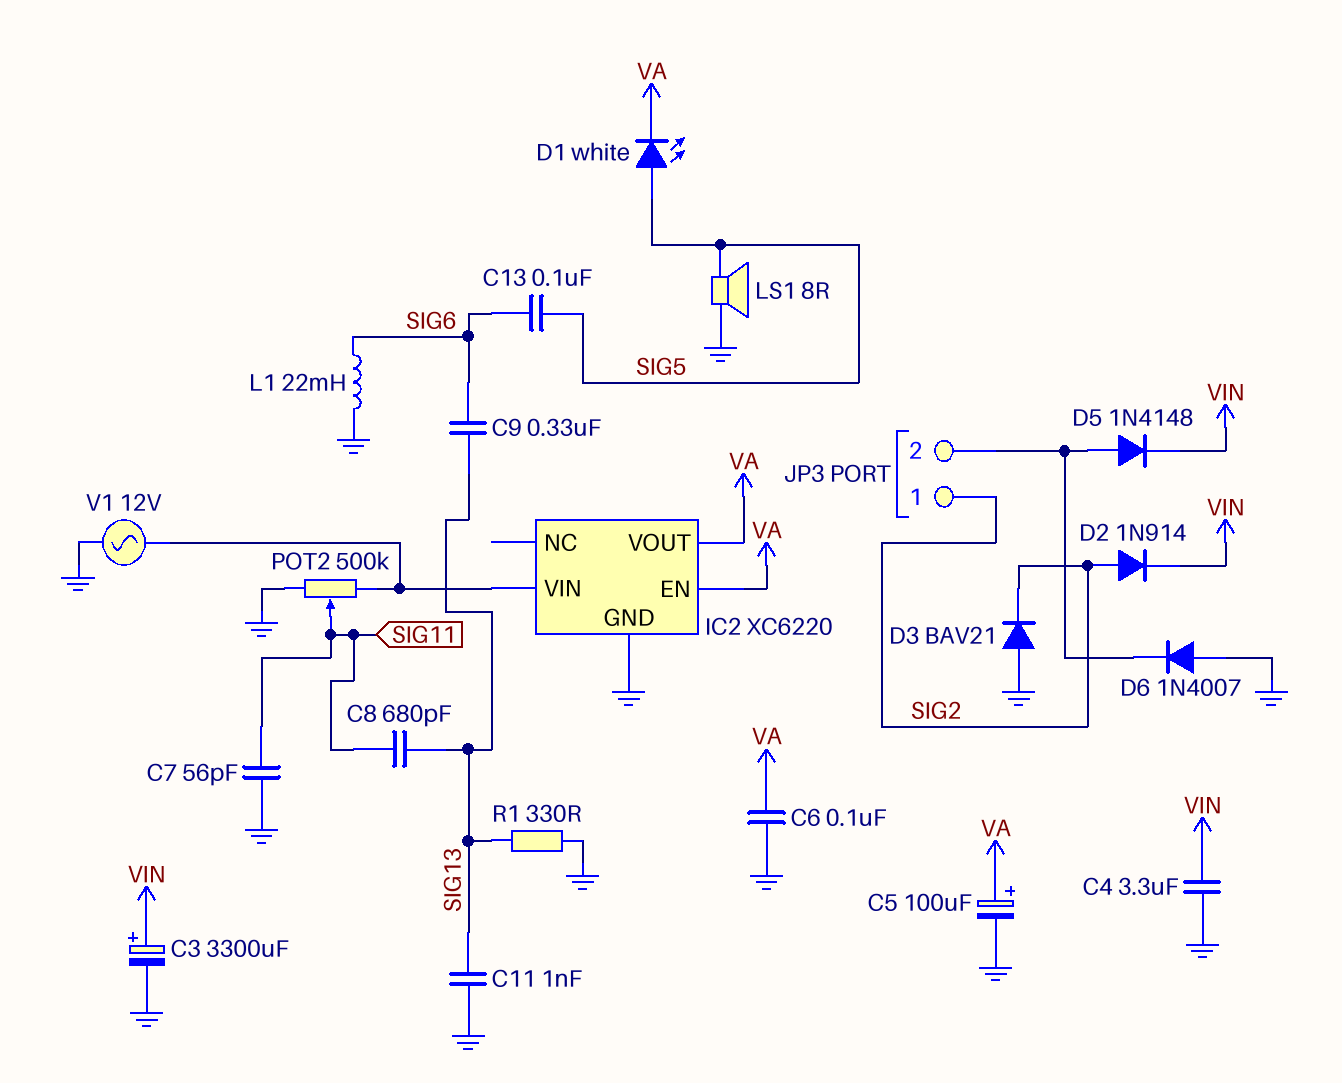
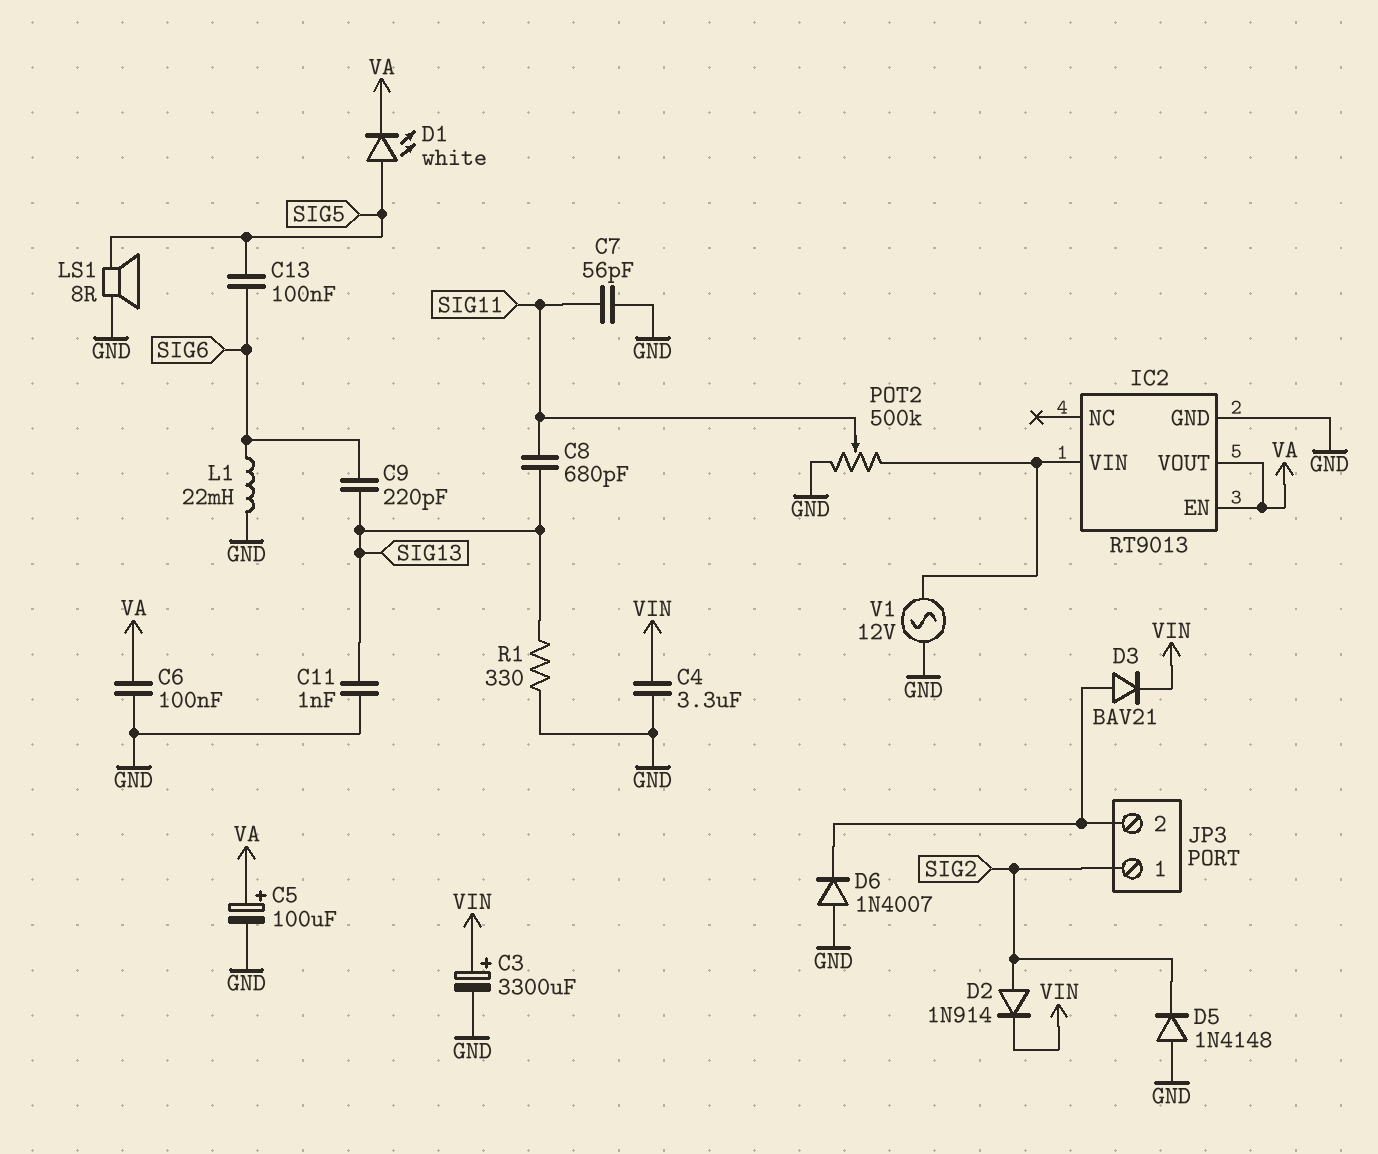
C9: 330nF (SIG6, SIG13) -> 220pF (SIG6, SIG13)
D3: diode BAV21 (A GND, K SIG2) -> diode BAV21 (A JP3/2, K VIN)
D5: diode 1N4148 (A JP3/2, K VIN) -> diode 1N4148 (A GND, K SIG2)
IC2: XC6220 -> RT9013

